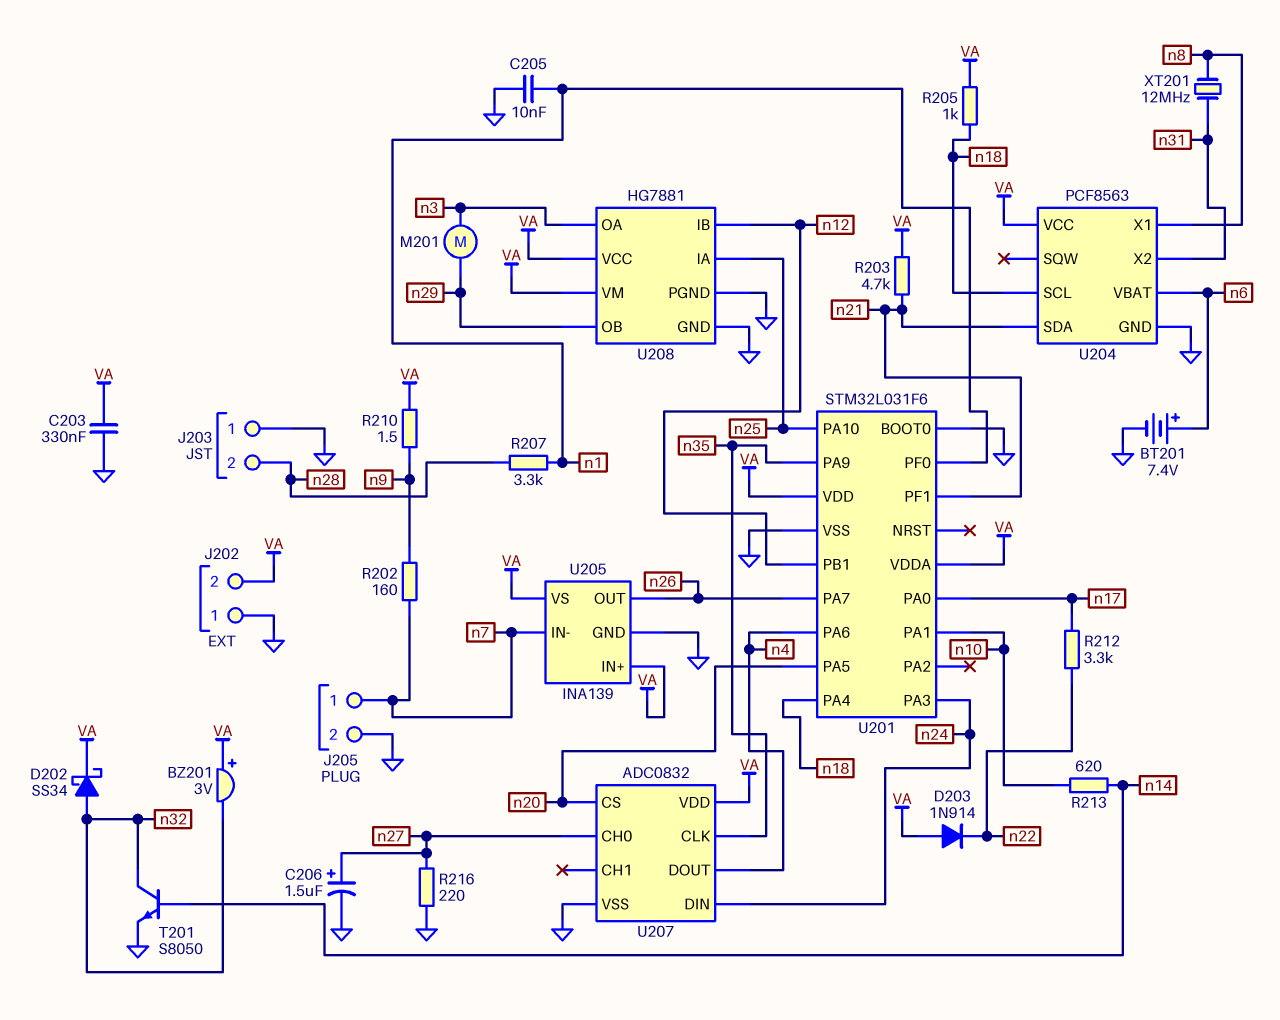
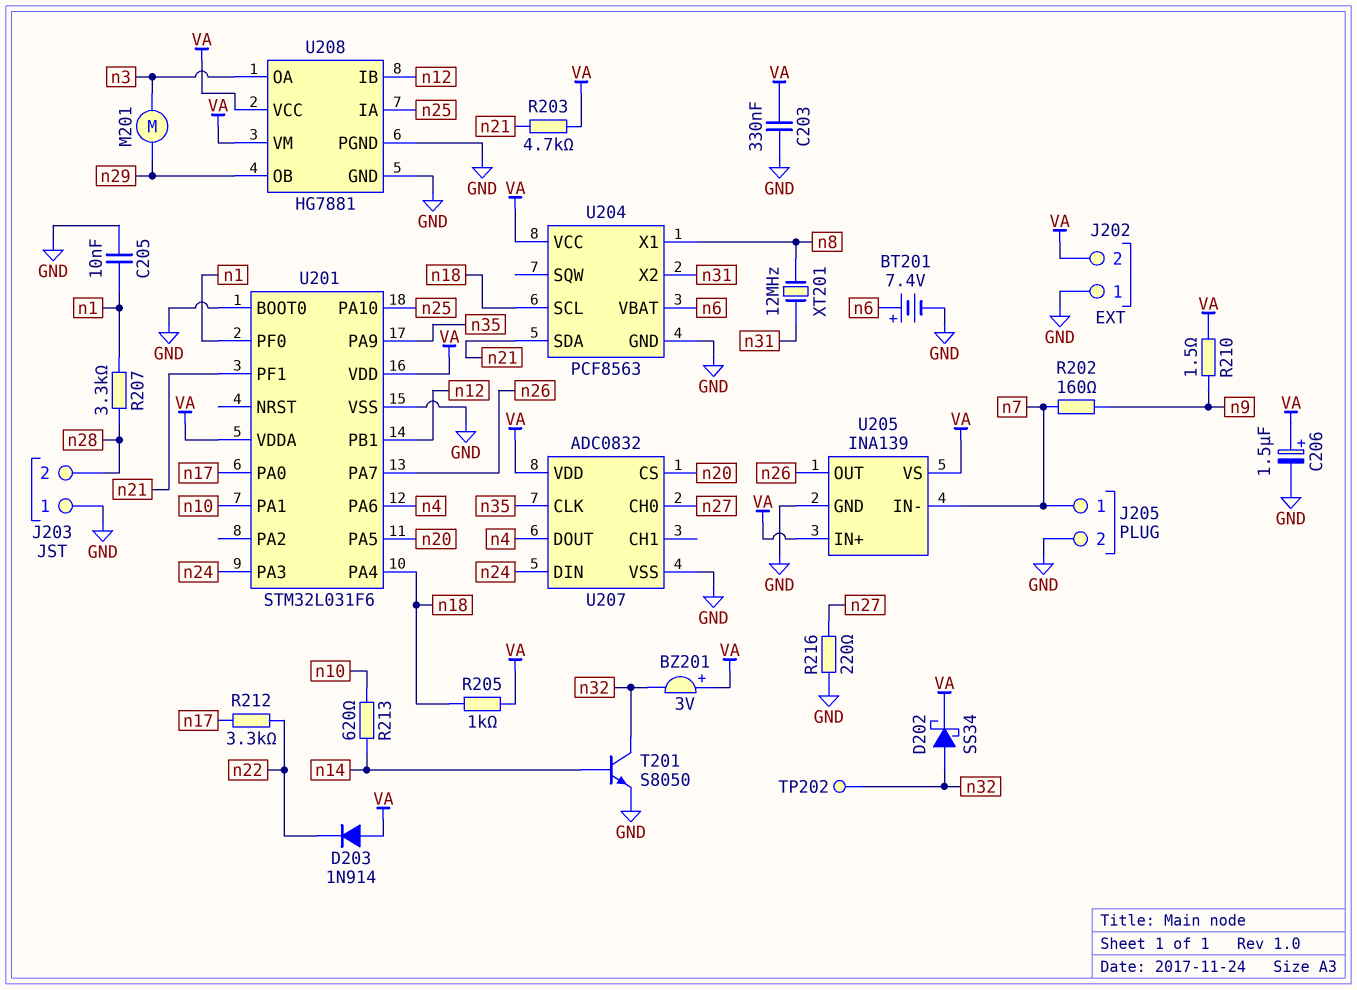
C206: 1.5uF (plus n27, minus GND) -> 1.5uF (plus VA, minus GND)
TP202: none -> test point (n32)

